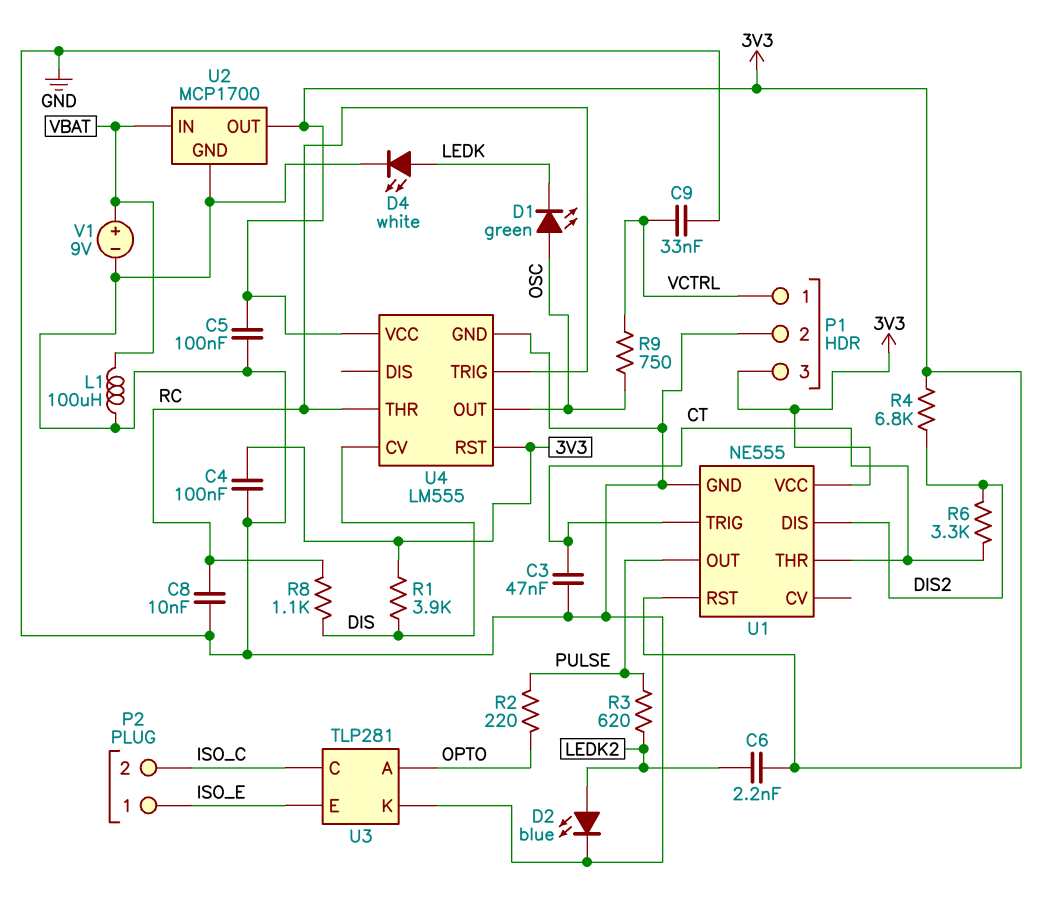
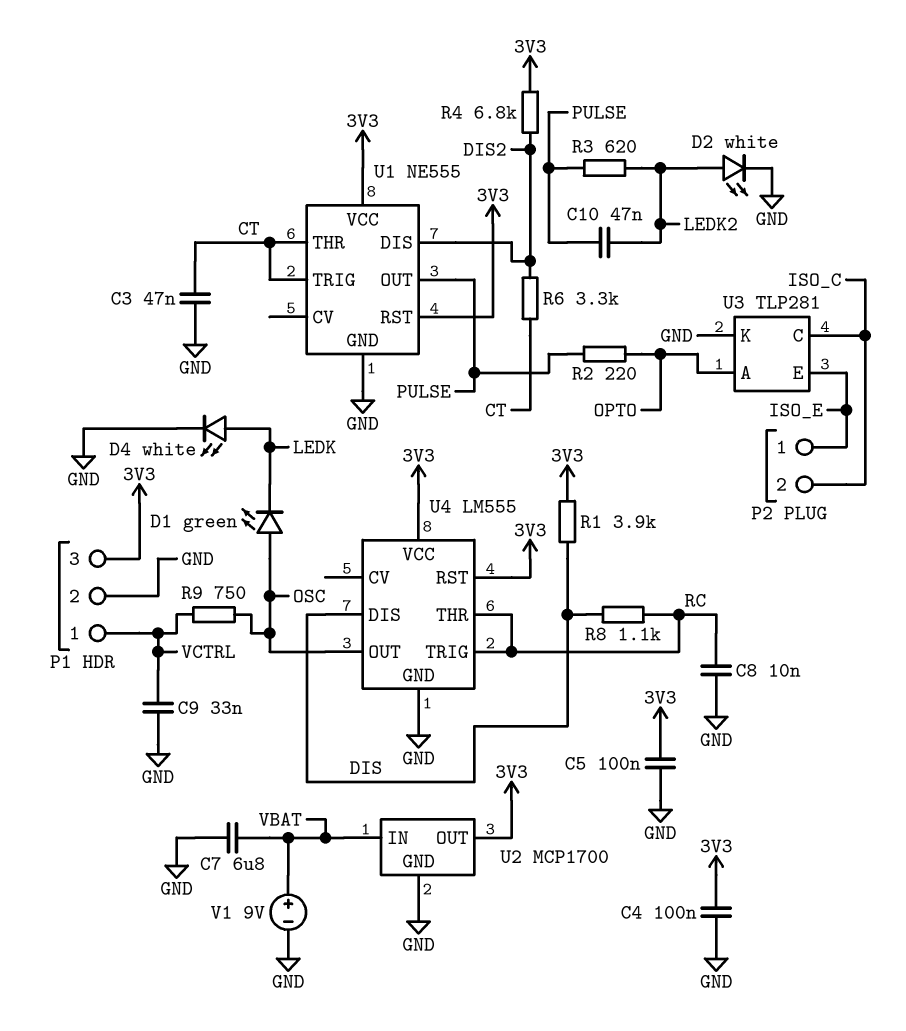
C6: 2.2nF (3V3, LEDK2) -> none
C7: none -> 6.8uF (GND, VBAT)
C10: none -> 47nF (LEDK2, PULSE)
D2: LED blue (A LEDK2, K GND) -> LED white (A LEDK2, K GND)
L1: 100uH (GND, VBAT) -> none
U4 pin CV: DIS -> none
U4 pin DIS: none -> DIS

